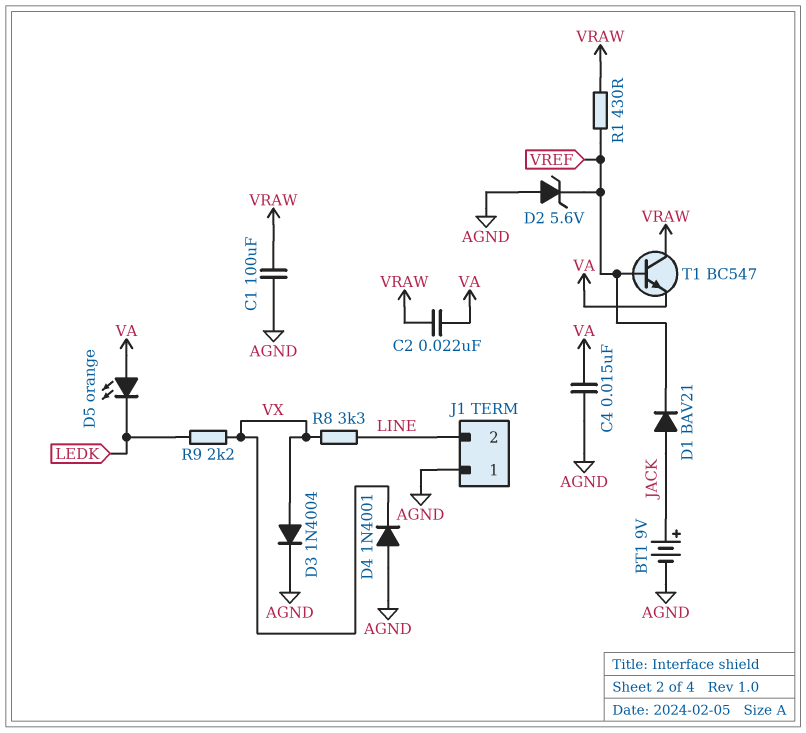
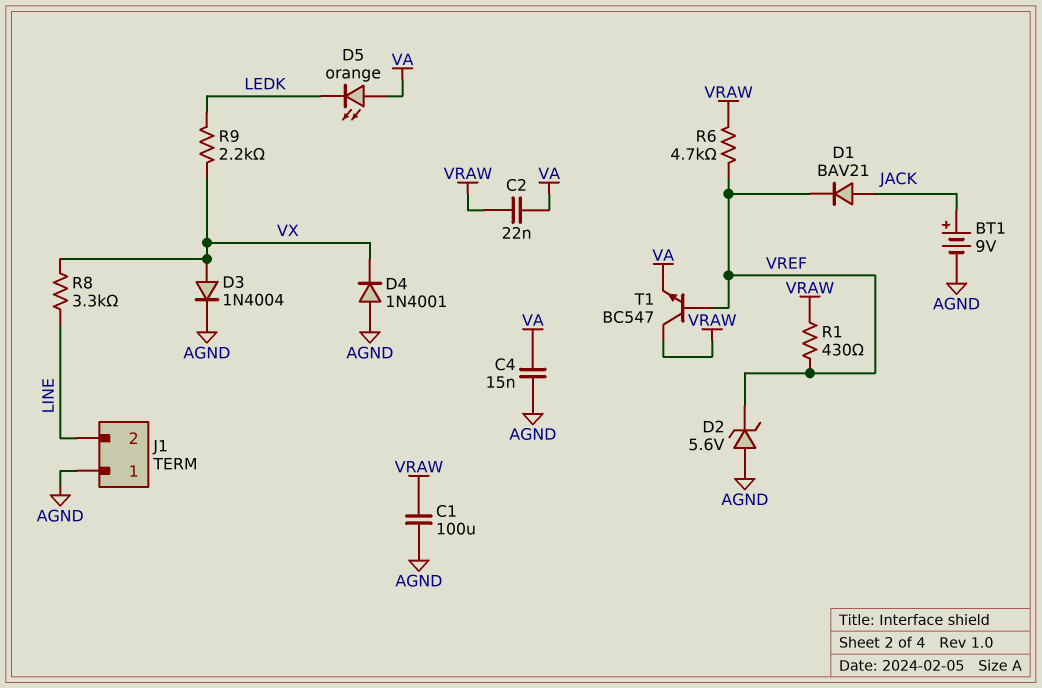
R6: none -> 4.7k (VRAW, VREF)

